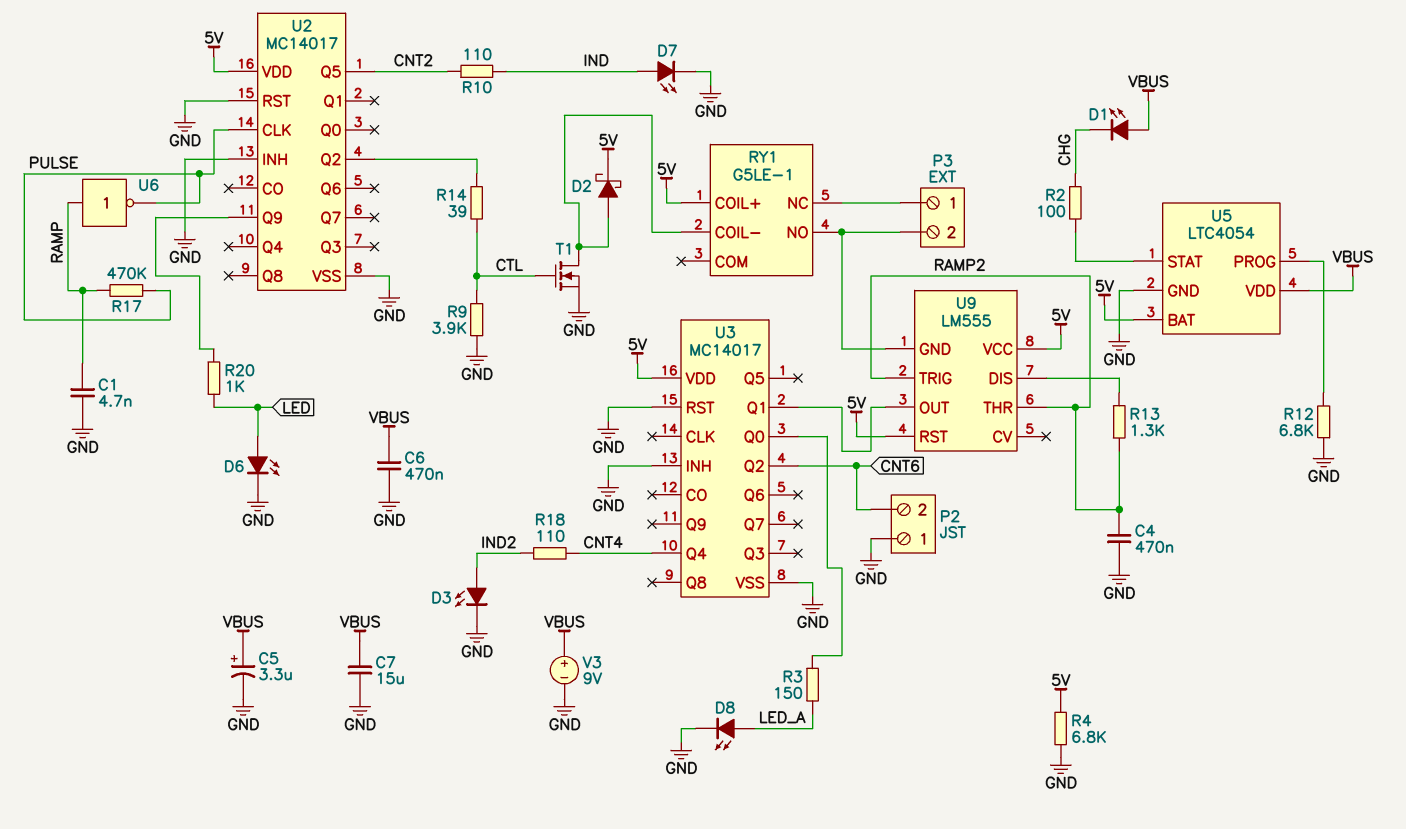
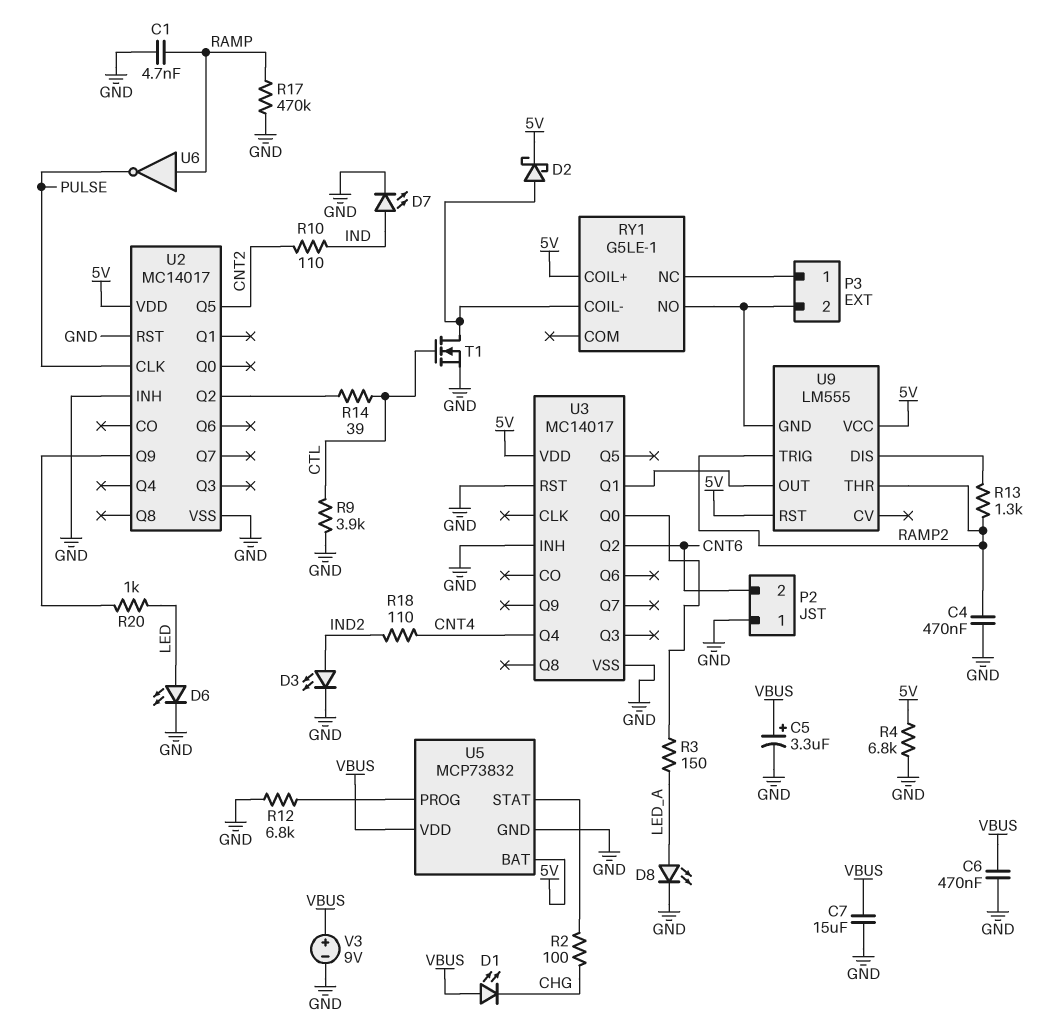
R17: 470k (PULSE, RAMP) -> 470k (GND, RAMP)
U5: LTC4054 -> MCP73832

